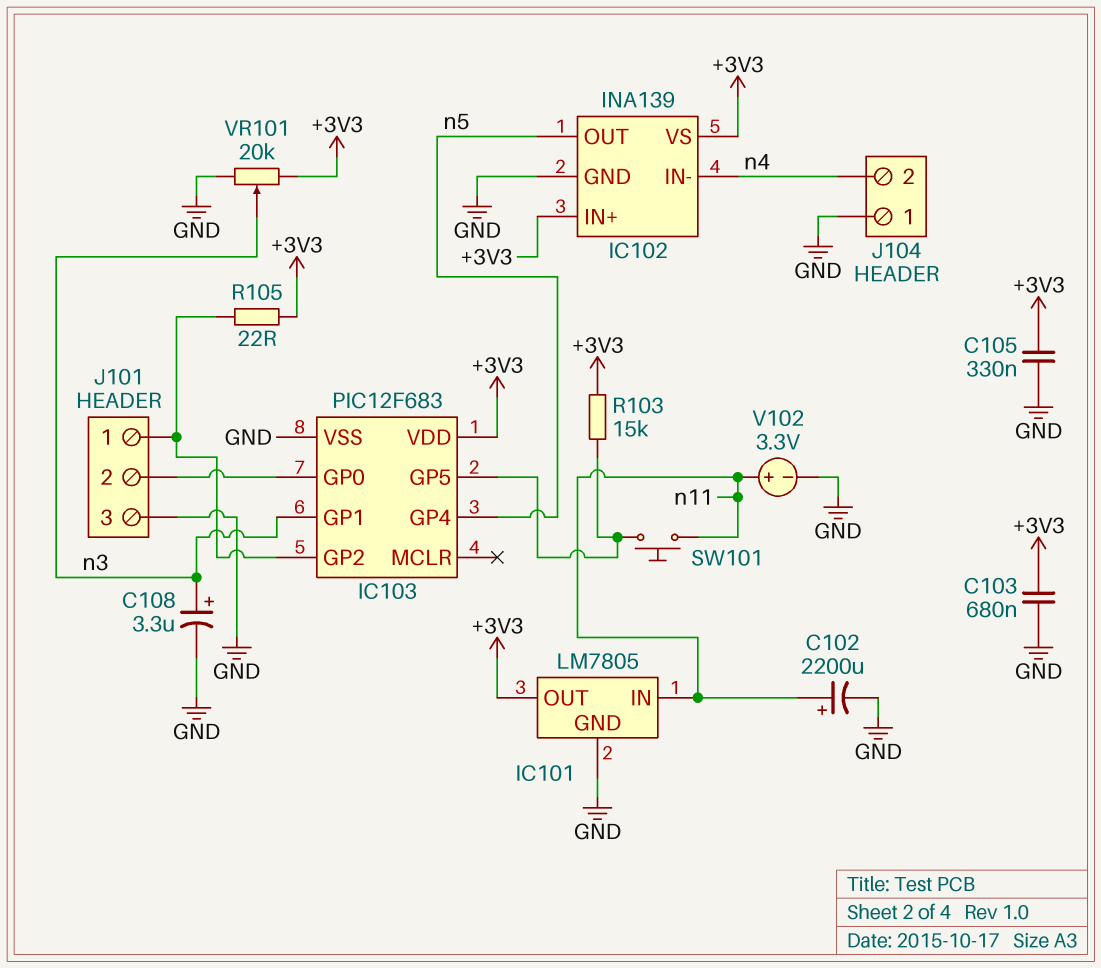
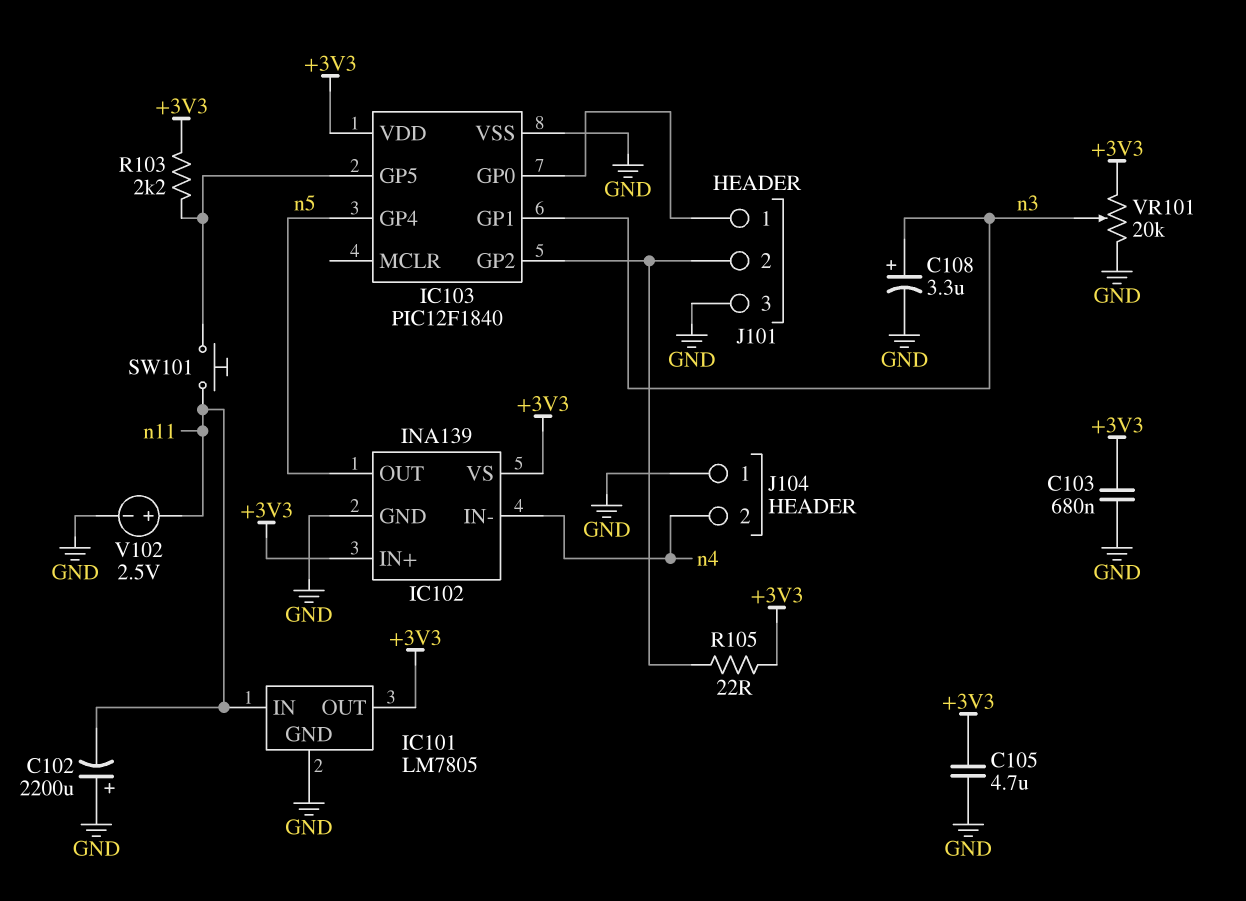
C102: 2200uF (plus n11, minus GND) -> 2200uF (plus GND, minus n11)
C105: 330nF (+3V3, GND) -> 4.7uF (+3V3, GND)
IC103: PIC12F683 -> PIC12F1840
J101 pin 1: IC103/GP2 -> IC103/GP0
J101 pin 2: IC103/GP0 -> IC103/GP2
R103: 15k (+3V3, IC103/GP5) -> 2.2k (+3V3, IC103/GP5)
V102: 3.3V (plus n11, minus GND) -> 2.5V (plus n11, minus GND)

